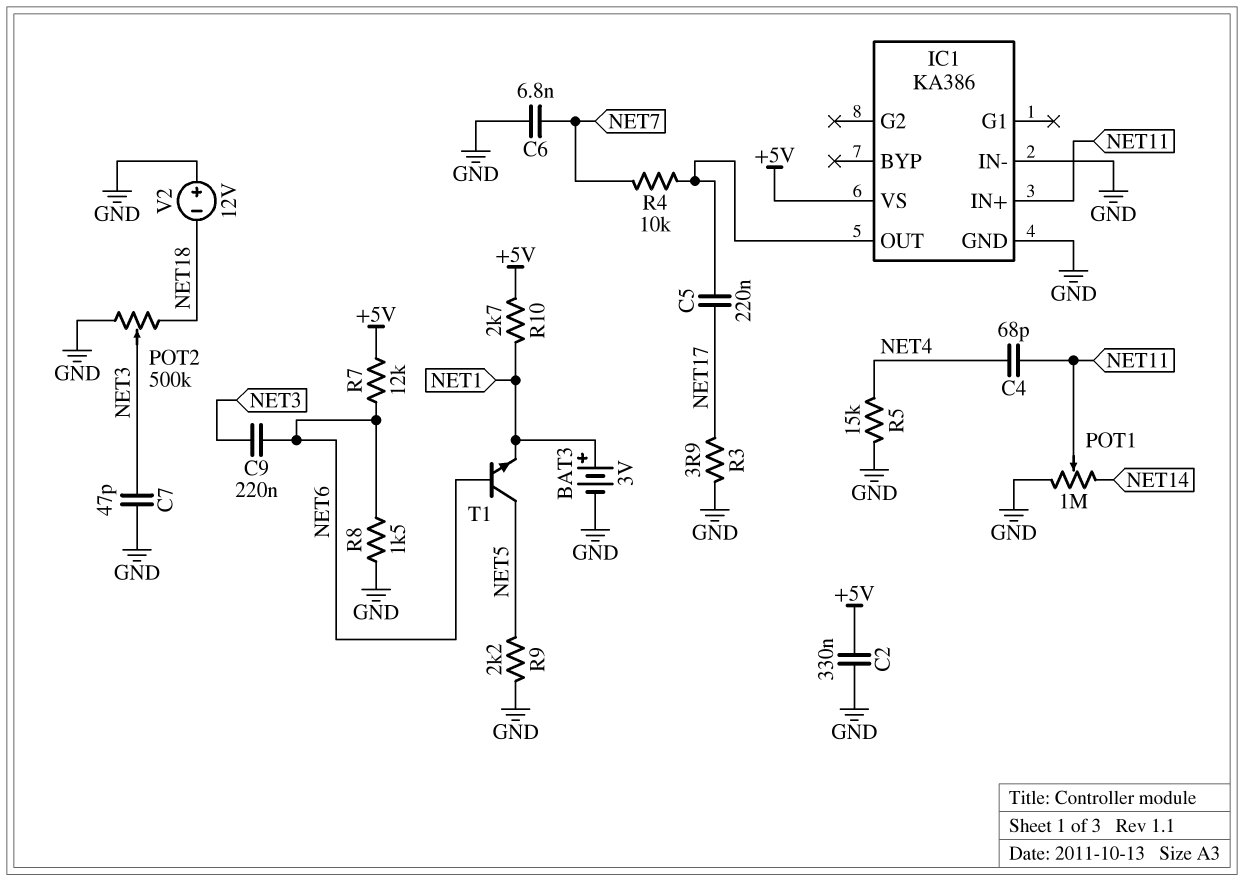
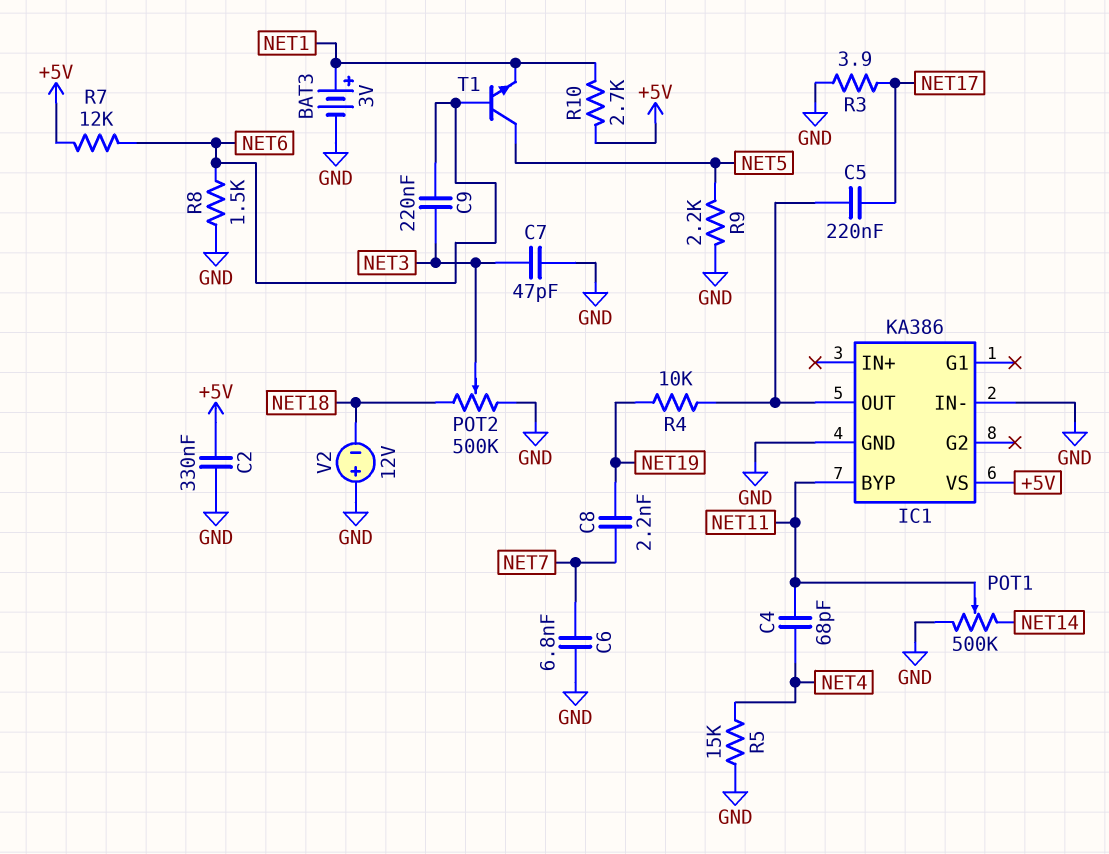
C8: none -> 2.2nF (NET7, NET19)
IC1 pin BYP: none -> NET11
IC1 pin IN+: NET11 -> none
POT1: 1M (GND, NET14, wiper NET11) -> 500k (GND, NET14, wiper NET11)
R4: 10k (IC1/OUT, NET7) -> 10k (IC1/OUT, NET19)

